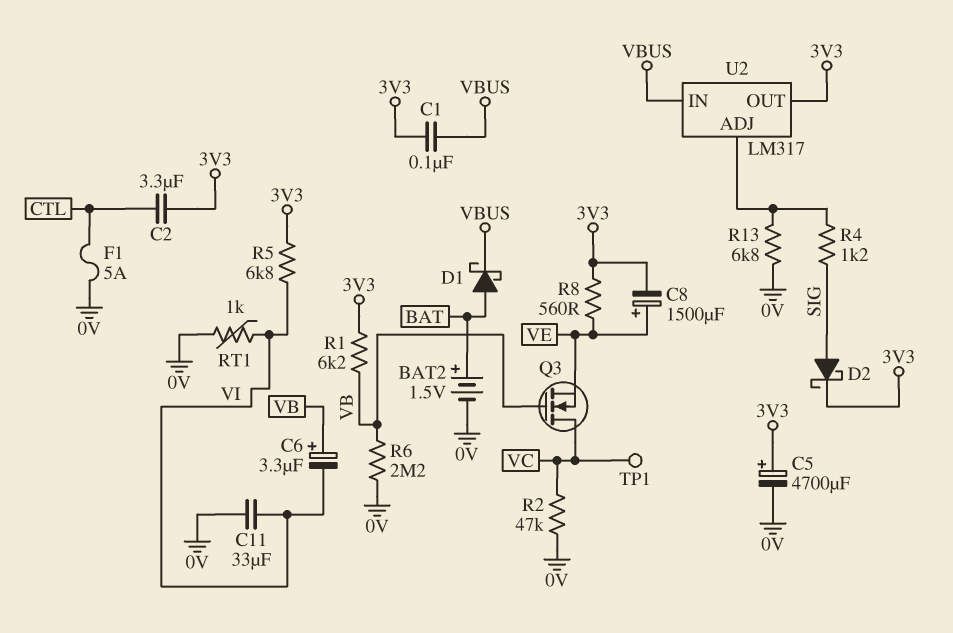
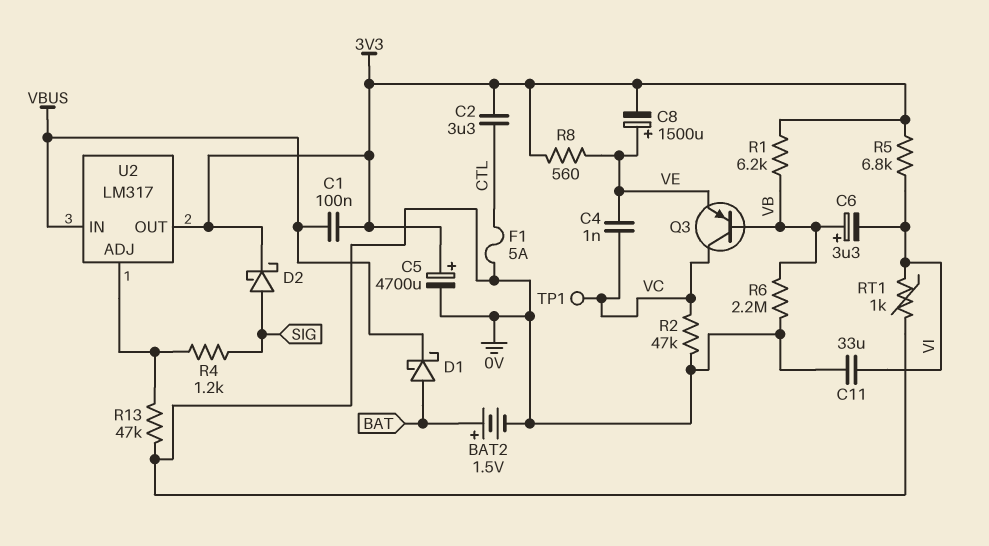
C4: none -> 1nF (VC, VE)
Q3: NMOS (G VB, D VC, S VE) -> PNP (B VB, C VC, E VE)
R13: 6.8k (0V, U2/ADJ) -> 47k (0V, U2/ADJ)

